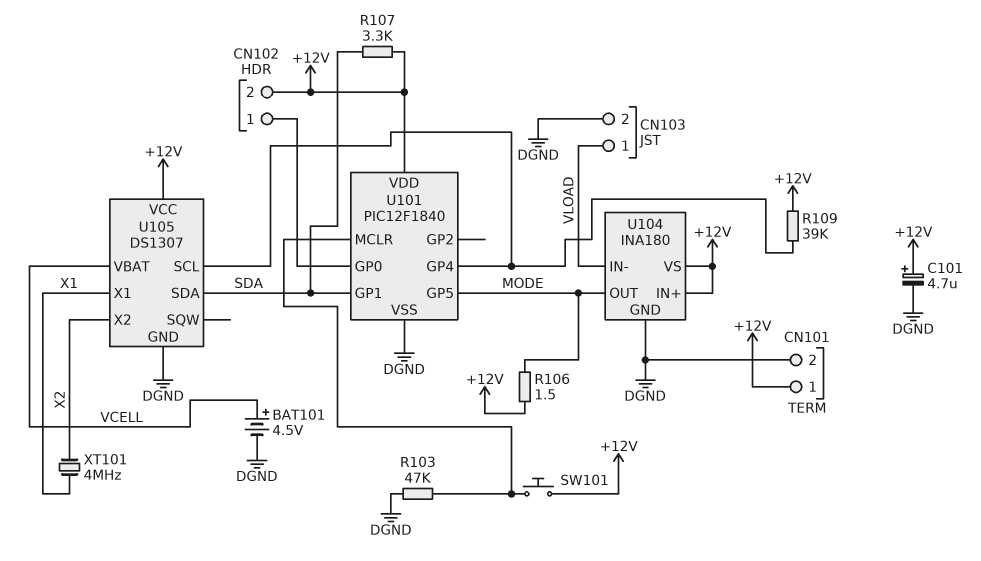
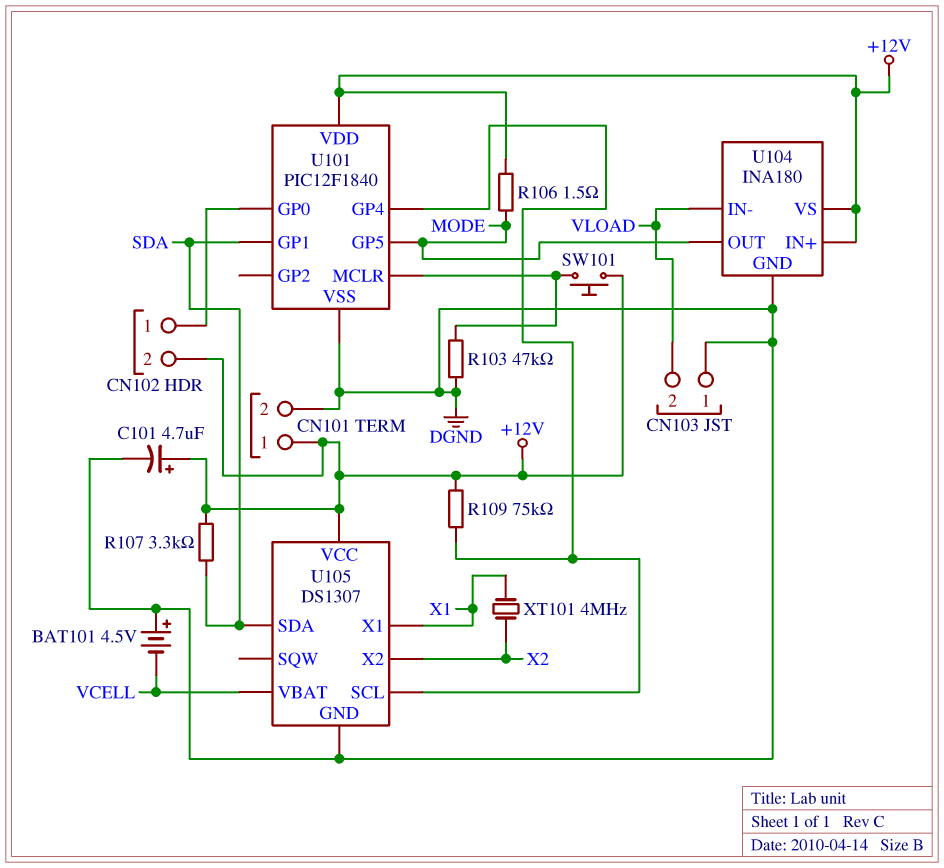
BAT101: 4.5V (plus VCELL, minus DGND) -> 4.5V (plus DGND, minus VCELL)
CN103 pin 1: VLOAD -> DGND
CN103 pin 2: DGND -> VLOAD
R109: 39k (+12V, U101/GP4) -> 75k (+12V, U101/GP4)

